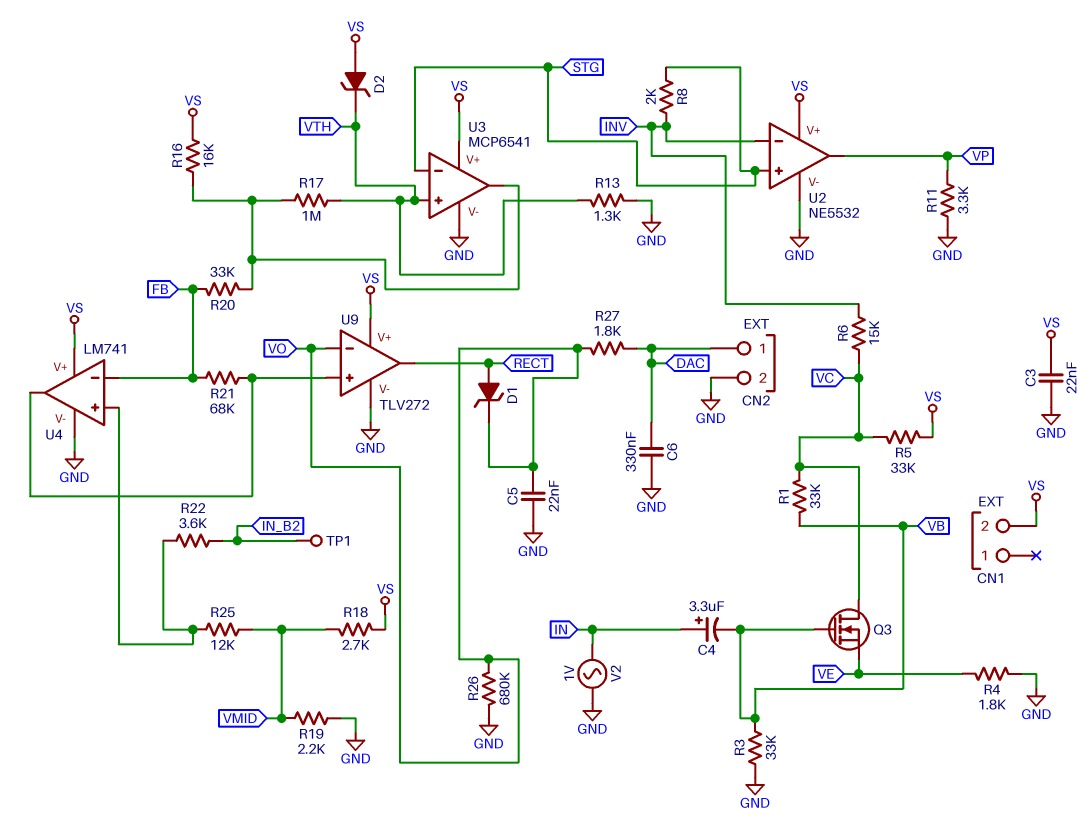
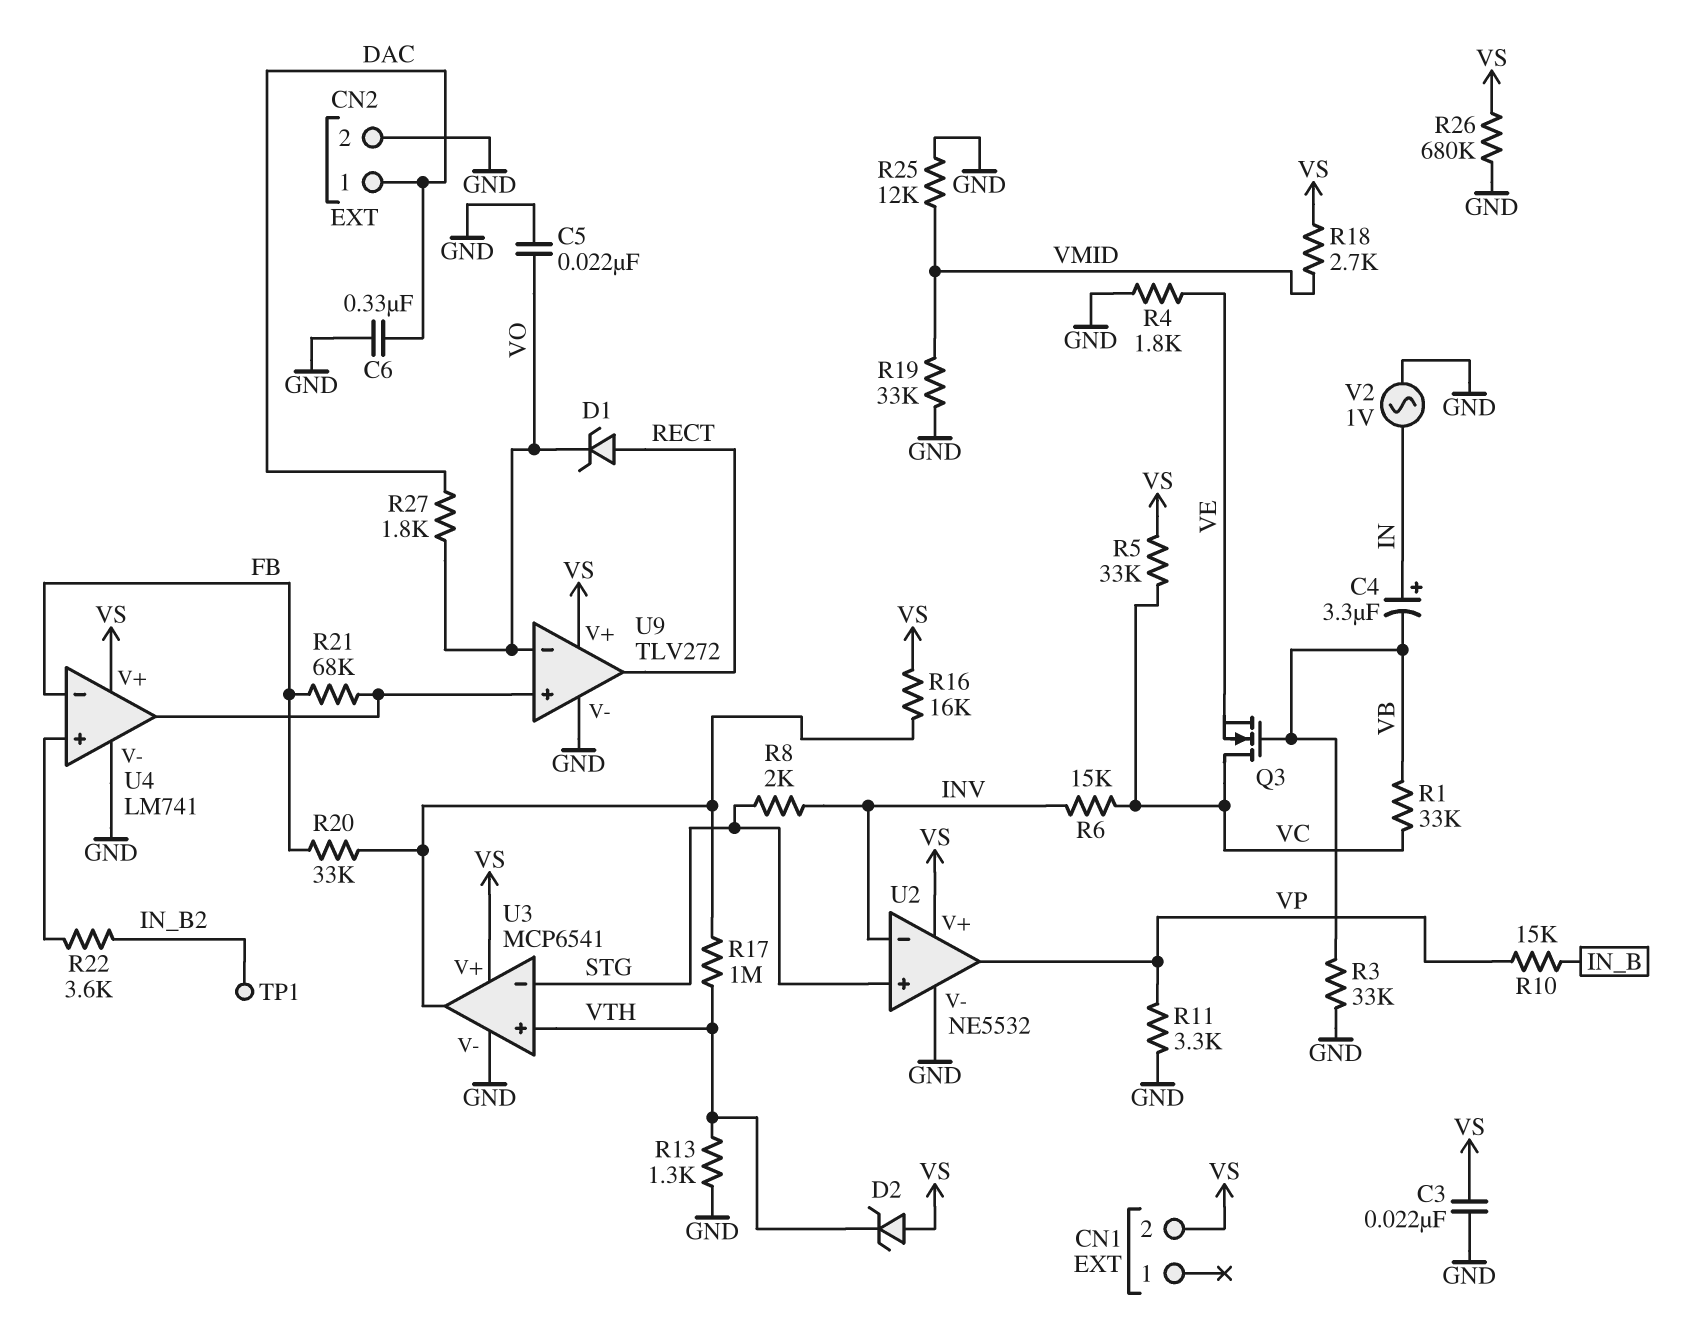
R10: none -> 15k (IN_B, VP)
R19: 2.2k (GND, VMID) -> 33k (GND, VMID)
R25: 12k (U4/in+, VMID) -> 12k (GND, VMID)
R26: 680k (GND, VO) -> 680k (GND, VS)

